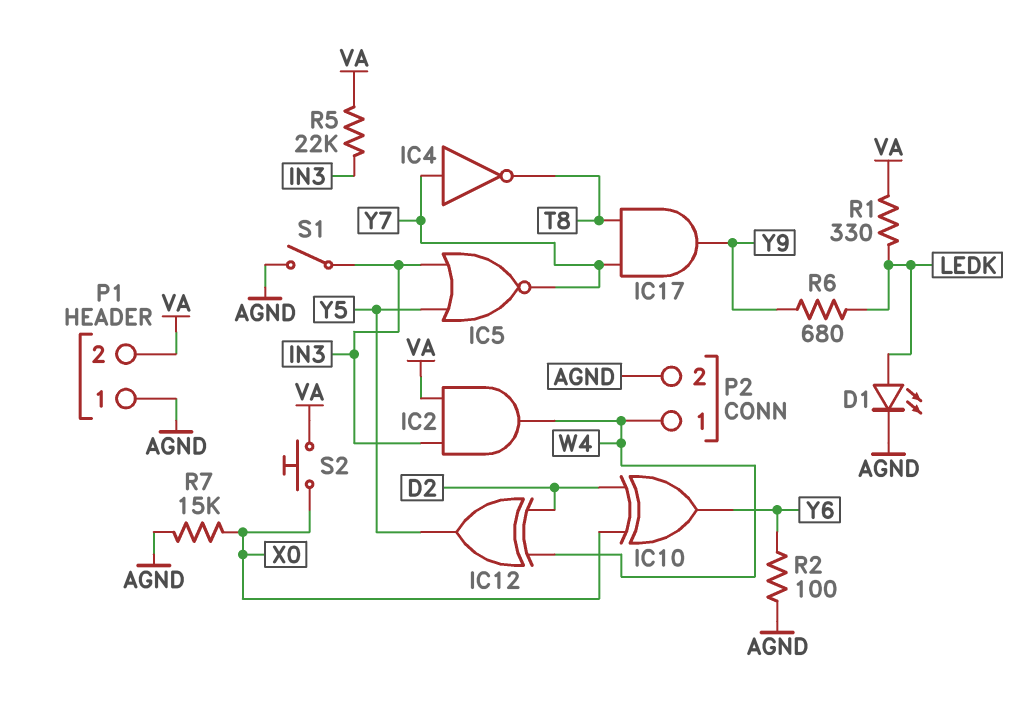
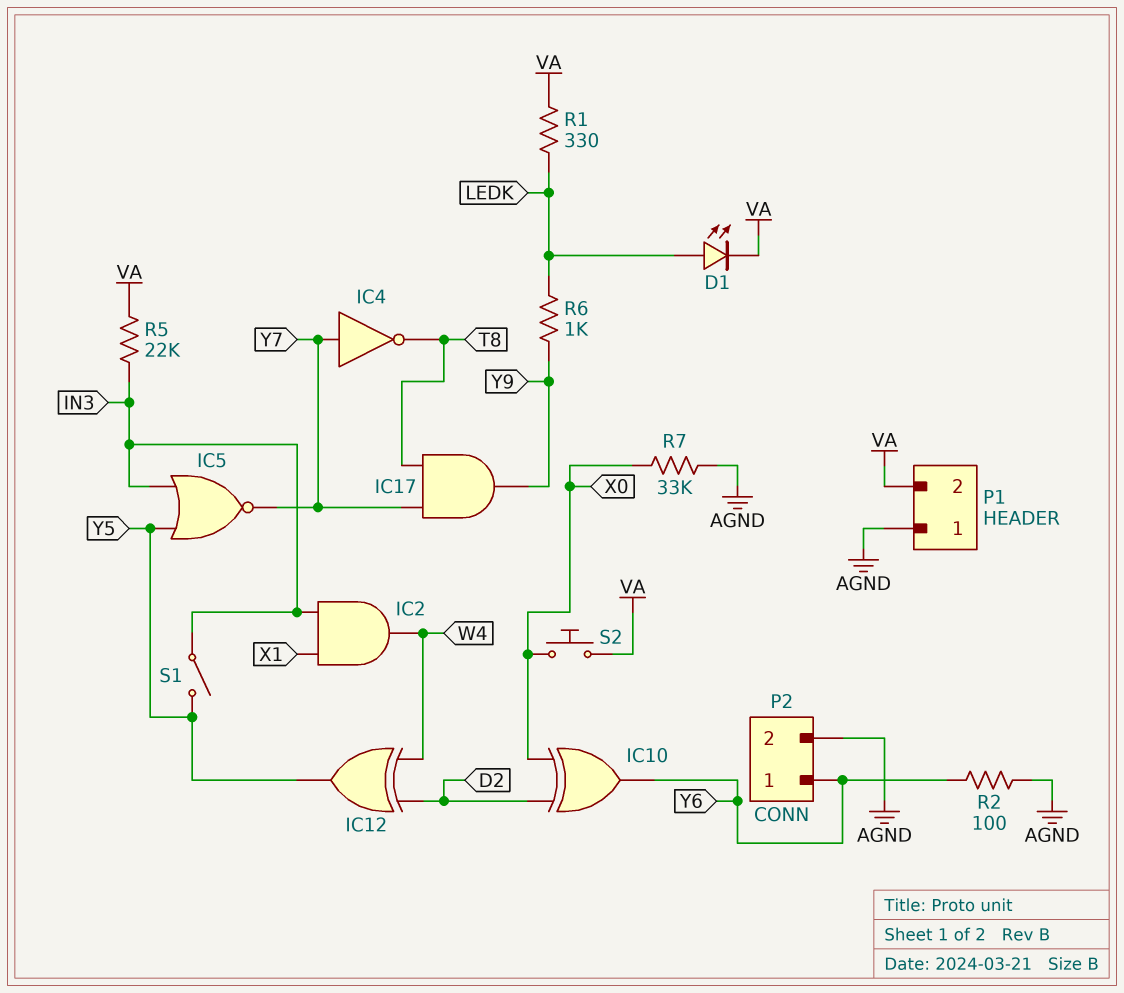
D1: LED (A LEDK, K AGND) -> LED (A LEDK, K VA)
IC2: AND (in IN3, in VA, out W4) -> AND (in IN3, in X1, out W4)
P2 pin 1: W4 -> Y6
R6: 680 (LEDK, Y9) -> 1k (LEDK, Y9)
R7: 15k (AGND, X0) -> 33k (AGND, X0)
S1: switch (AGND, IN3) -> switch (IN3, Y5)

